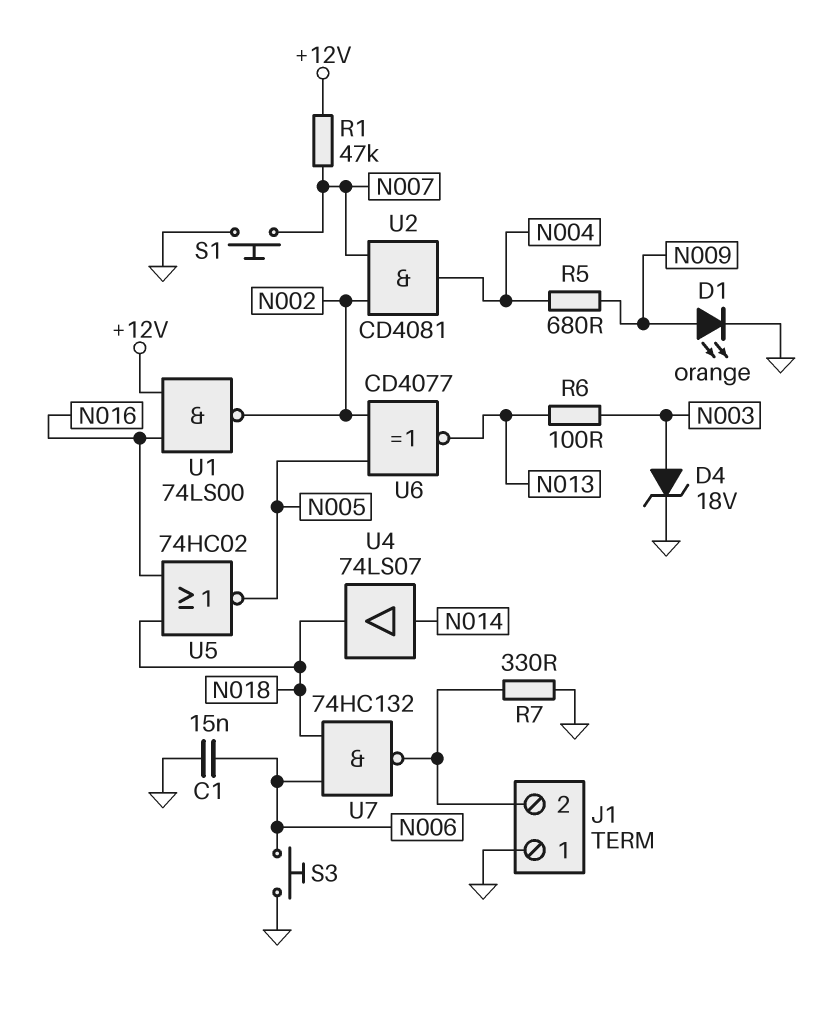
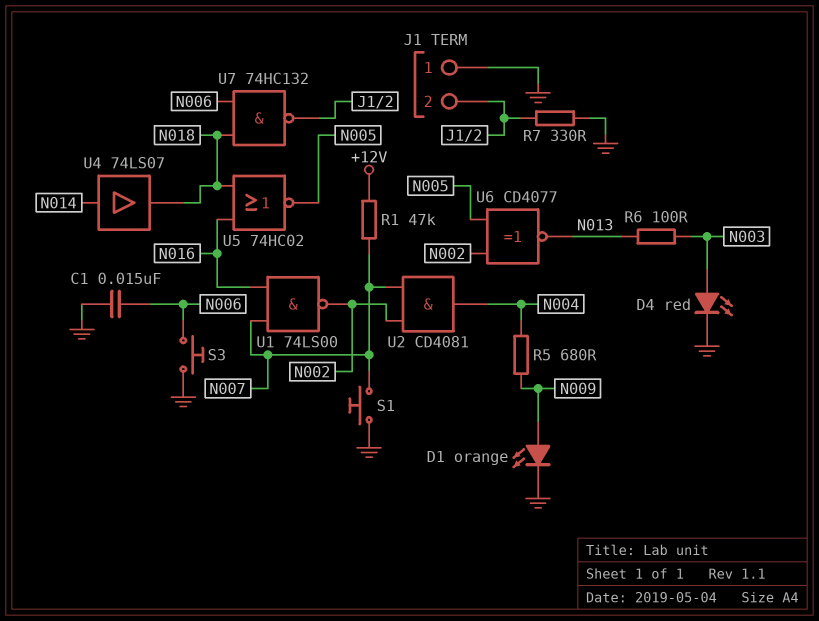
D4: zener 18V (A N003, K GND) -> LED red (A N003, K GND)
U1: NAND 74LS00 (in +12V, in N016, out N002) -> NAND 74LS00 (in N007, in N016, out N002)

